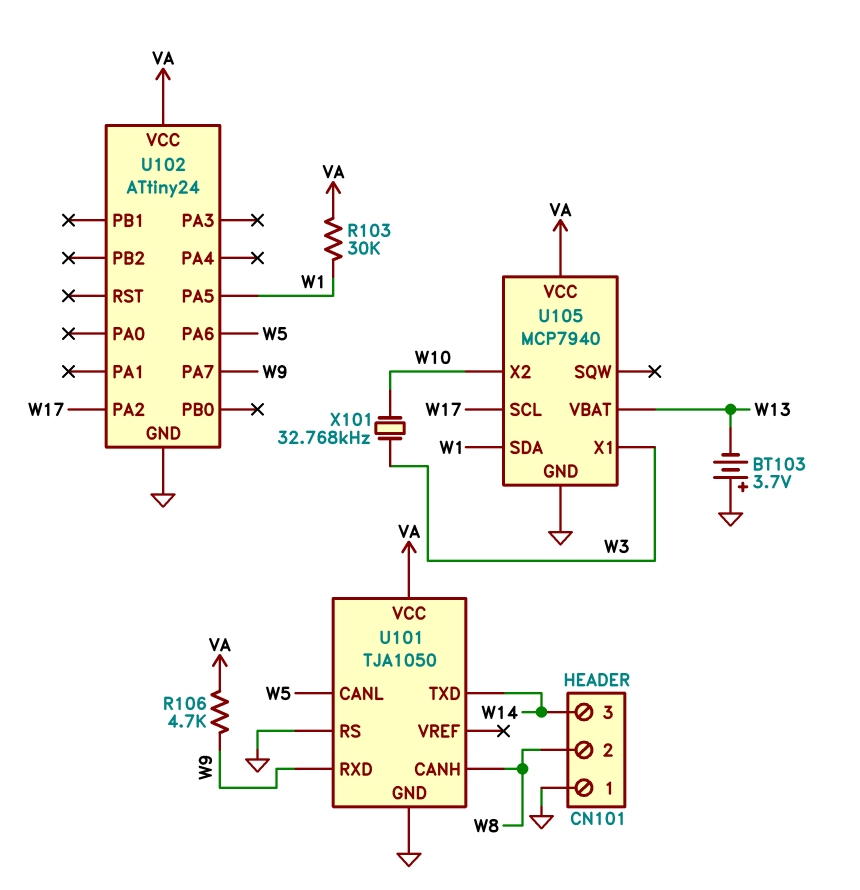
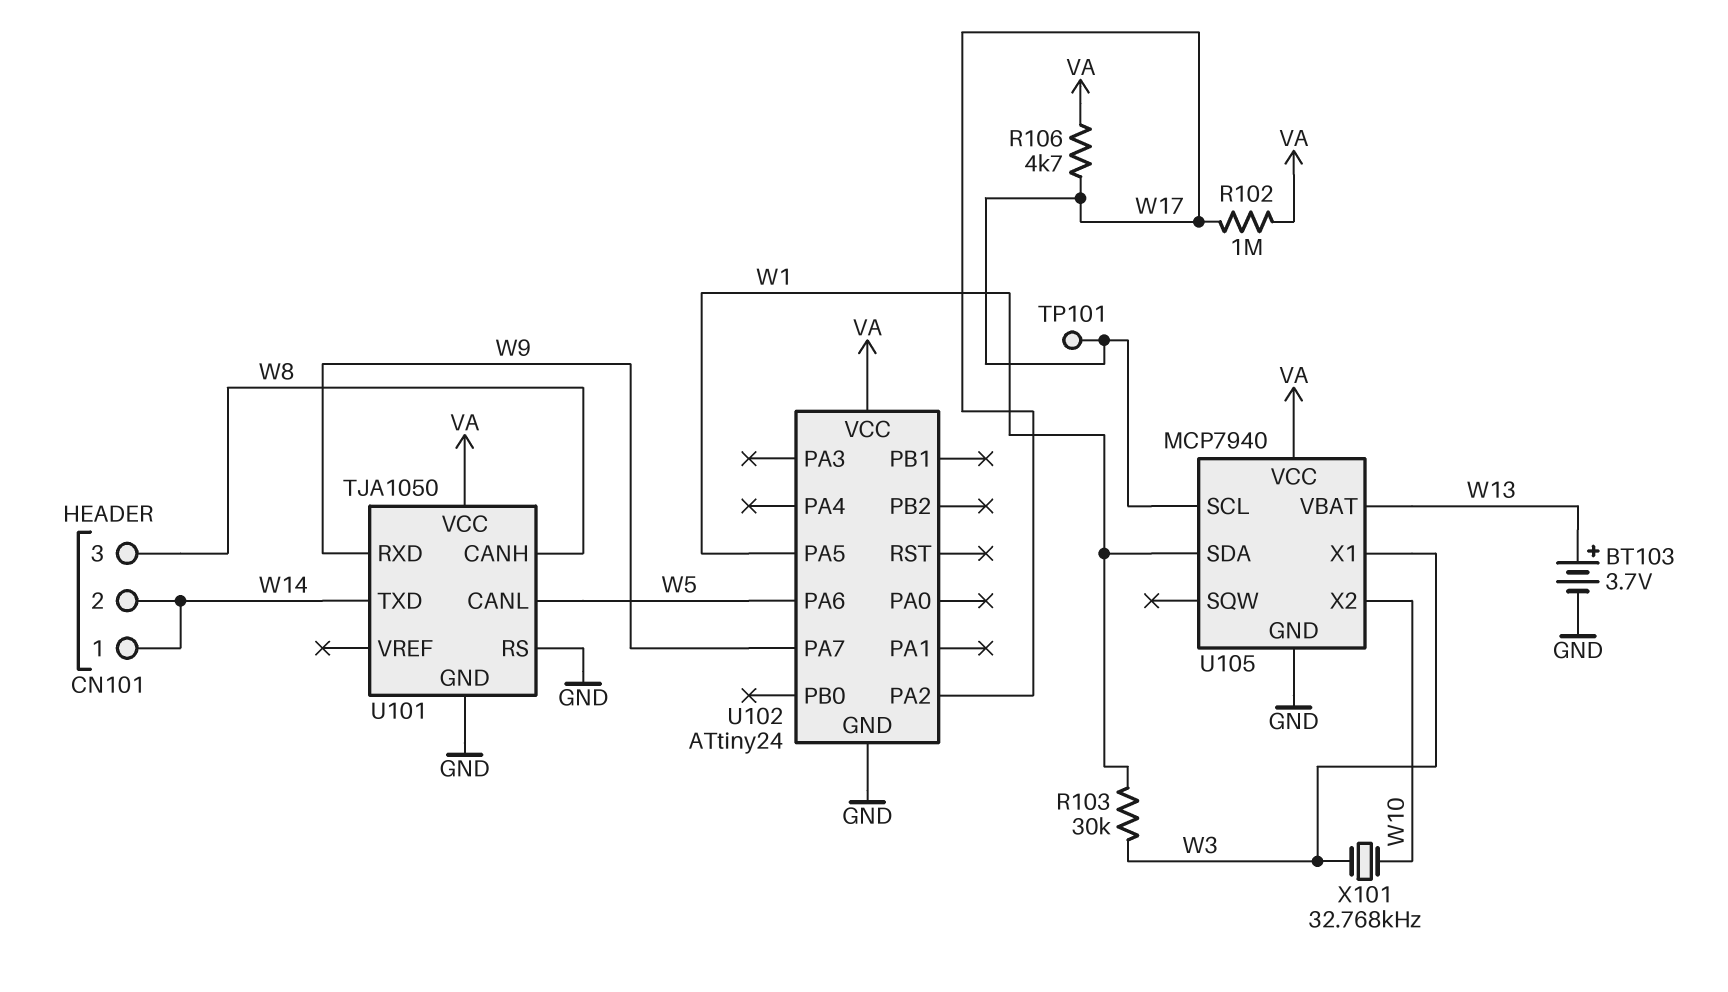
BT103: 3.7V (plus GND, minus W13) -> 3.7V (plus W13, minus GND)
CN101 pin 1: GND -> W14
CN101 pin 2: W8 -> W14
CN101 pin 3: W14 -> W8
R102: none -> 1M (VA, W17)
R103: 30k (VA, W1) -> 30k (W1, W3)
R106: 4.7k (VA, W9) -> 4.7k (VA, W17)
TP101: none -> test point (W17)

